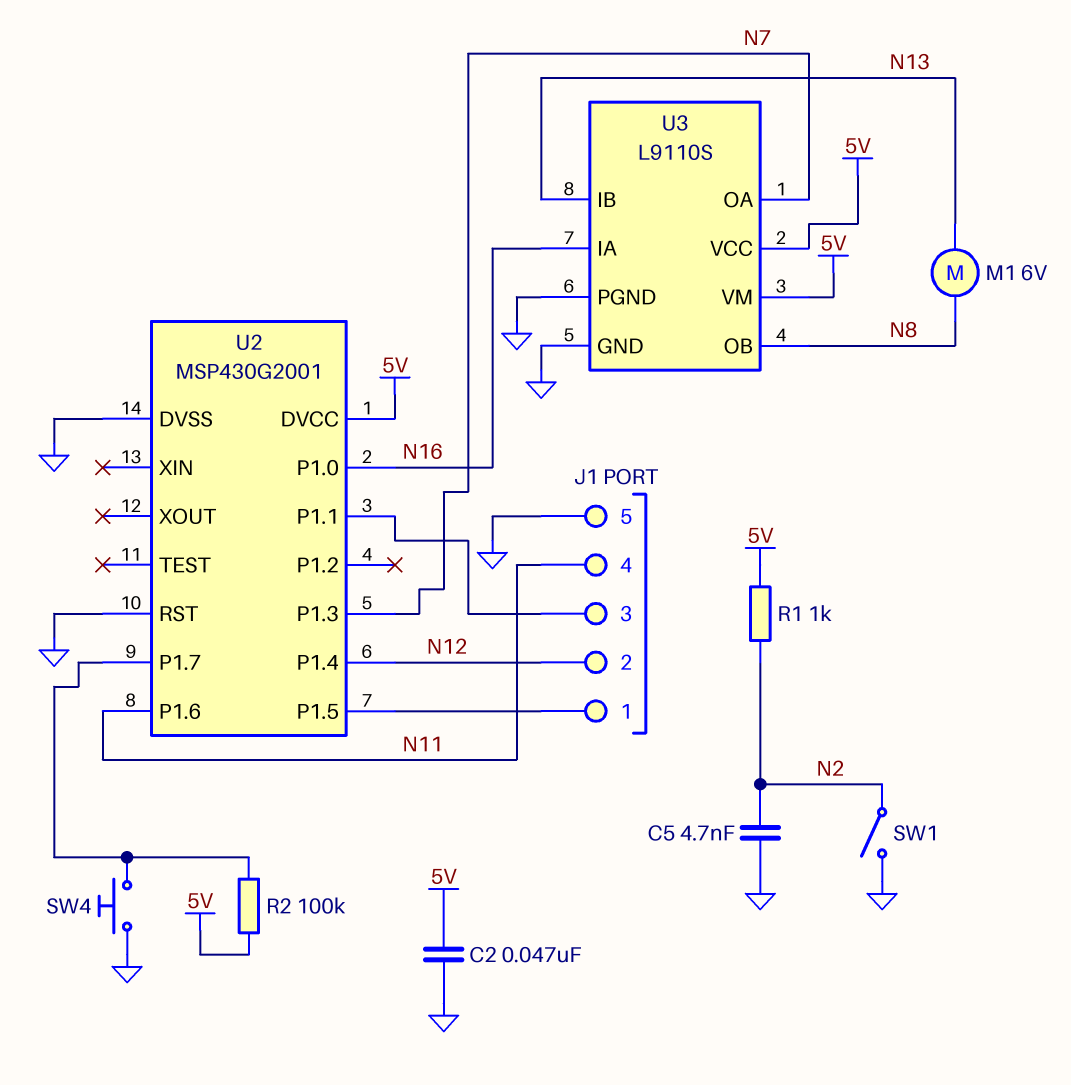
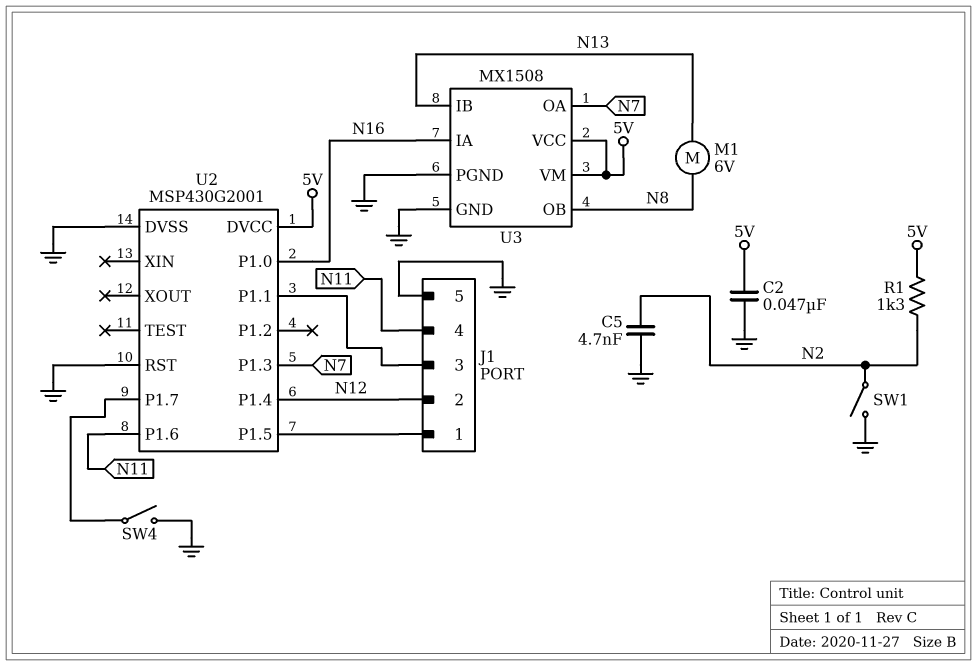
R1: 1k (5V, N2) -> 1.3k (5V, N2)
R2: 100k (5V, U2/P1.7) -> none
SW4: button (GND, U2/P1.7) -> switch (GND, U2/P1.7)
U3: L9110S -> MX1508

